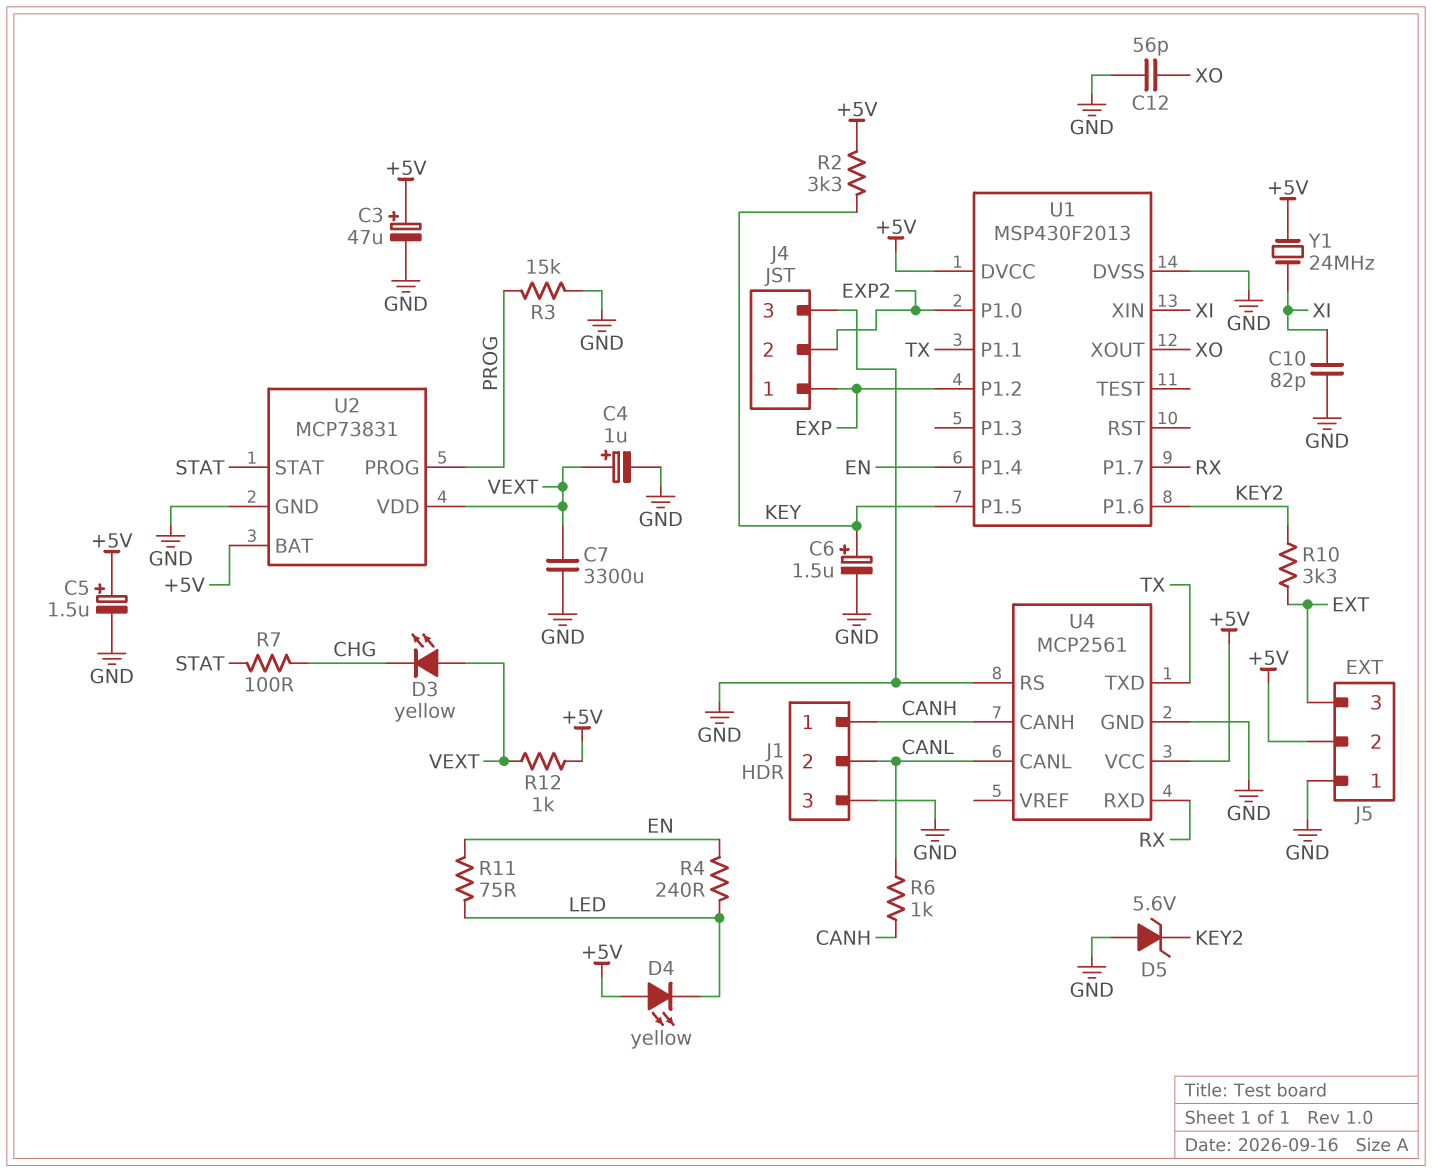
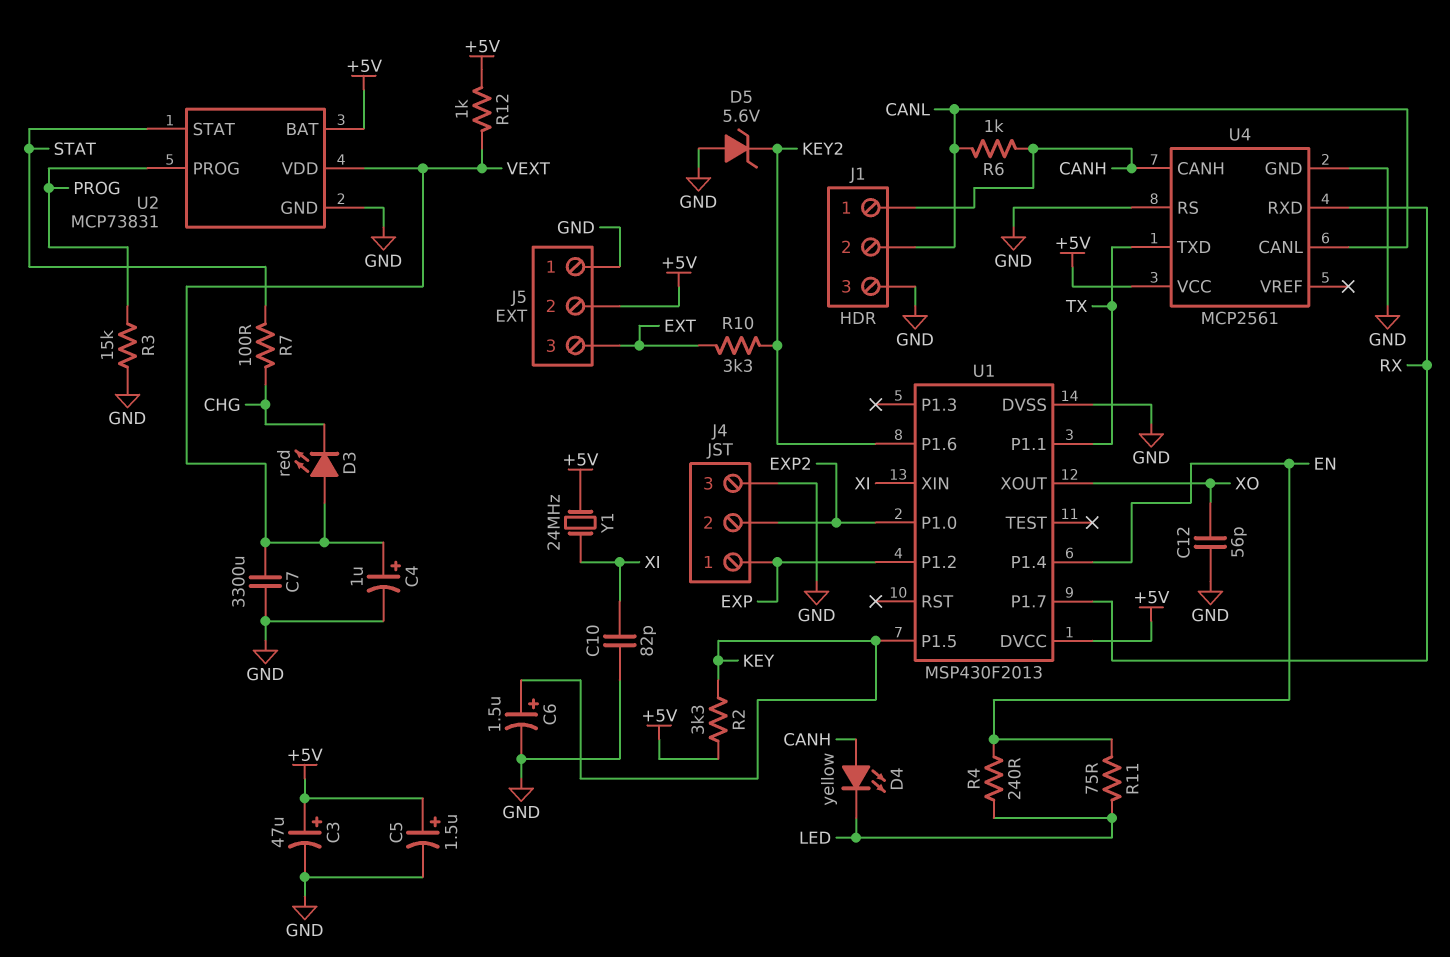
D3: LED yellow (A VEXT, K CHG) -> LED red (A VEXT, K CHG)
D4: LED yellow (A +5V, K LED) -> LED yellow (A CANH, K LED)

